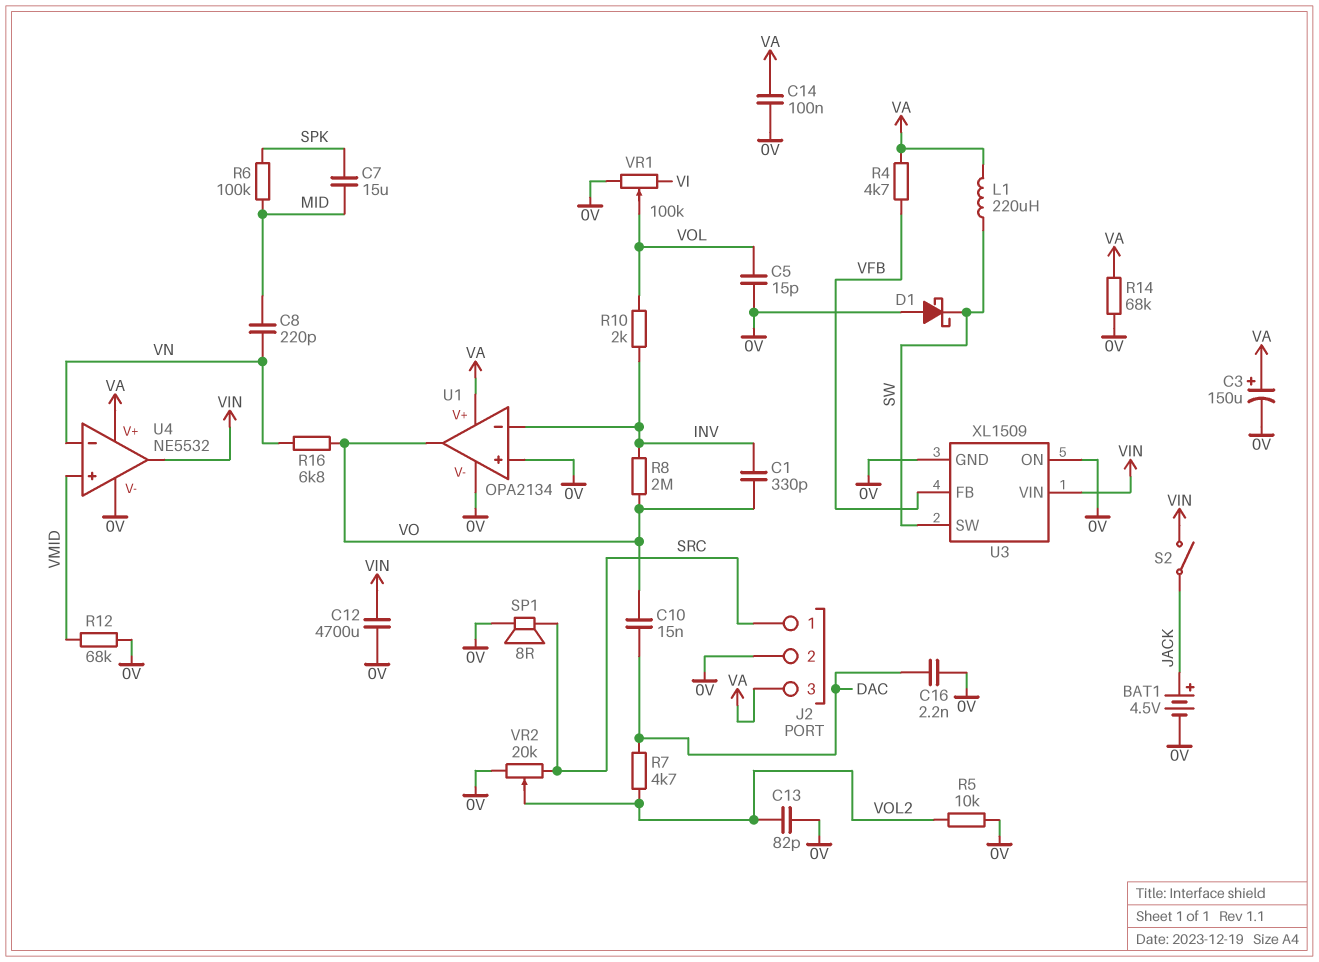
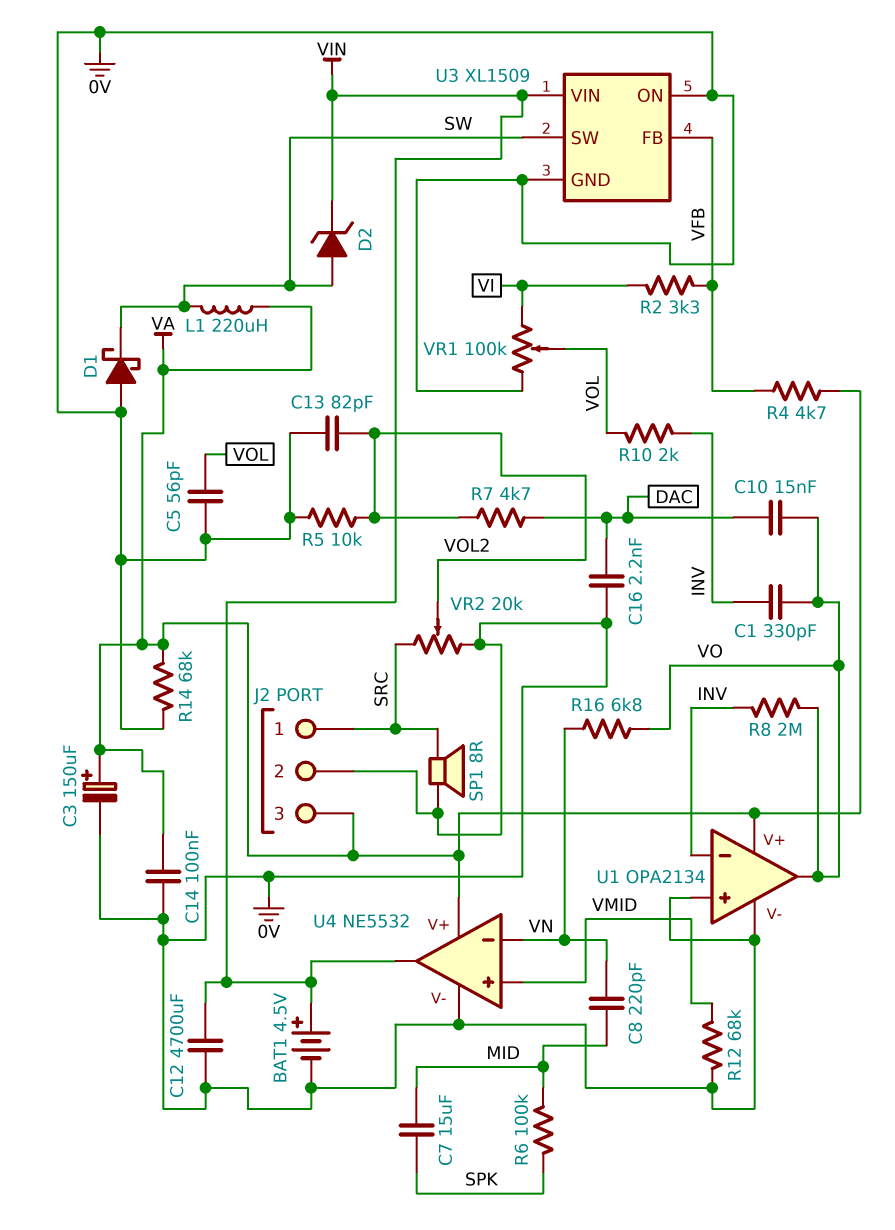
BAT1: 4.5V (plus JACK, minus 0V) -> 4.5V (plus VIN, minus 0V)
C5: 15pF (0V, VOL) -> 56pF (0V, VOL)
D2: none -> zener (A SW, K VIN)
R2: none -> 3.3k (VFB, VI)
S2: switch (JACK, VIN) -> none

